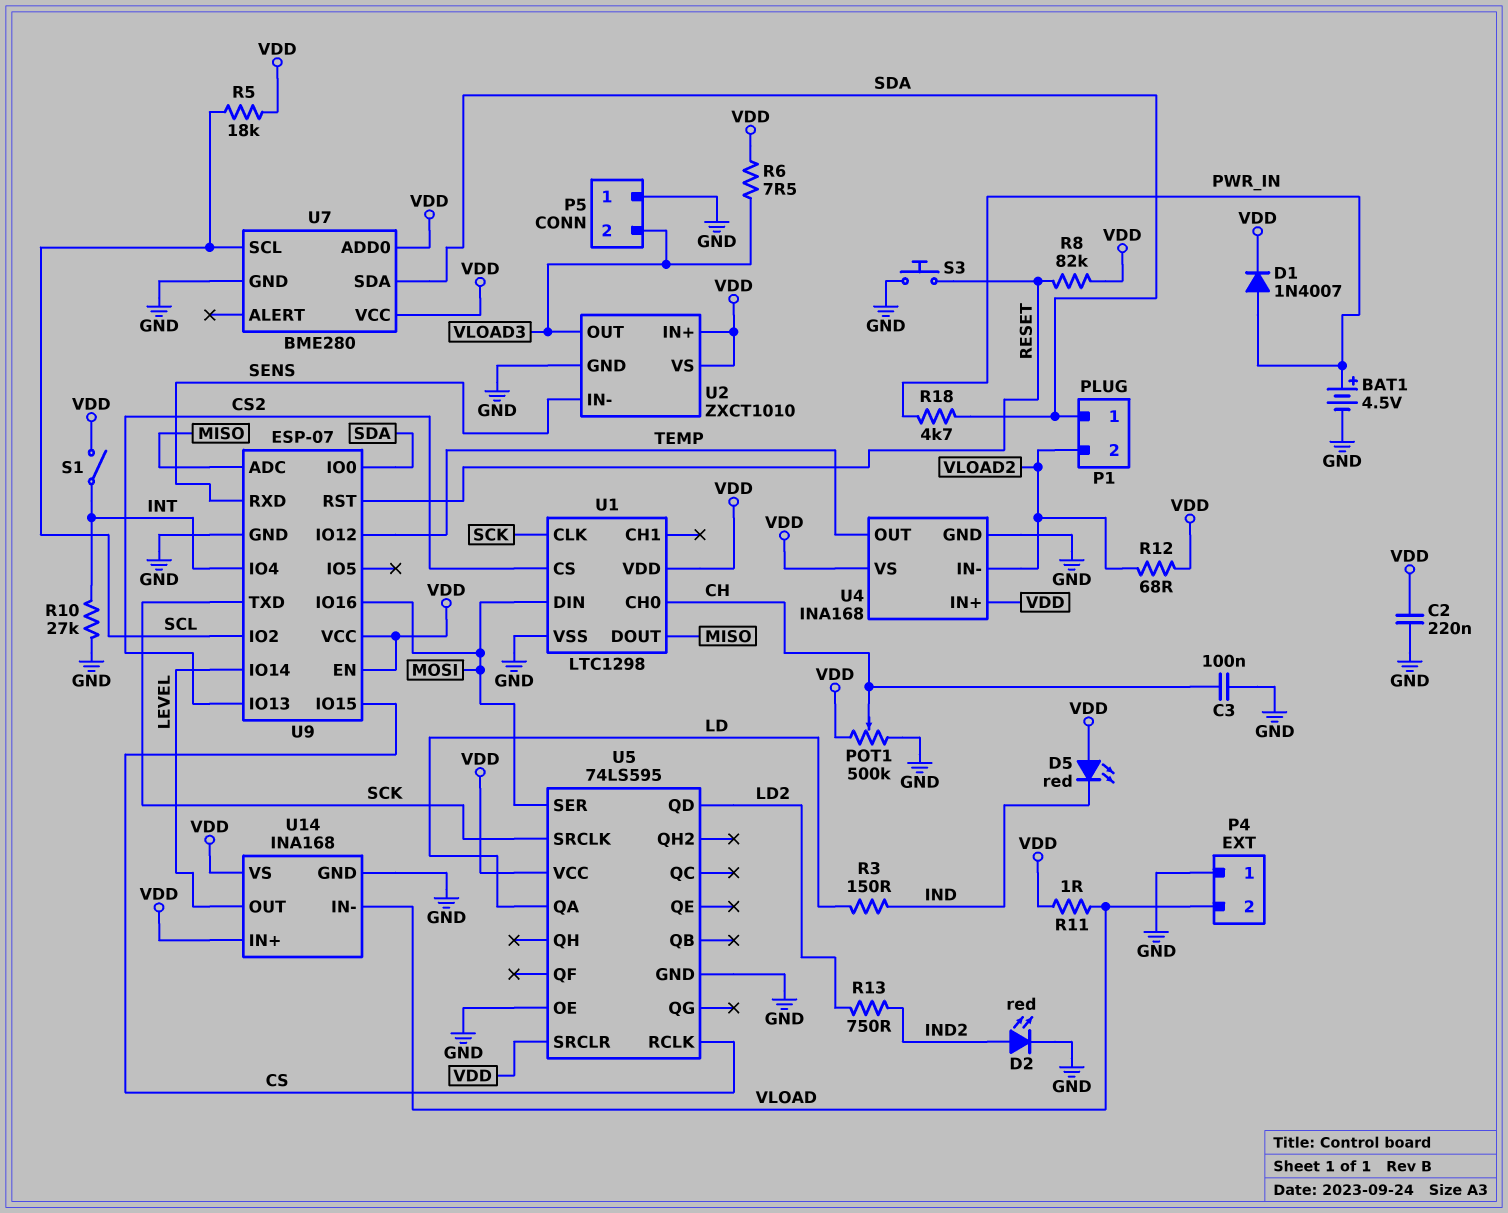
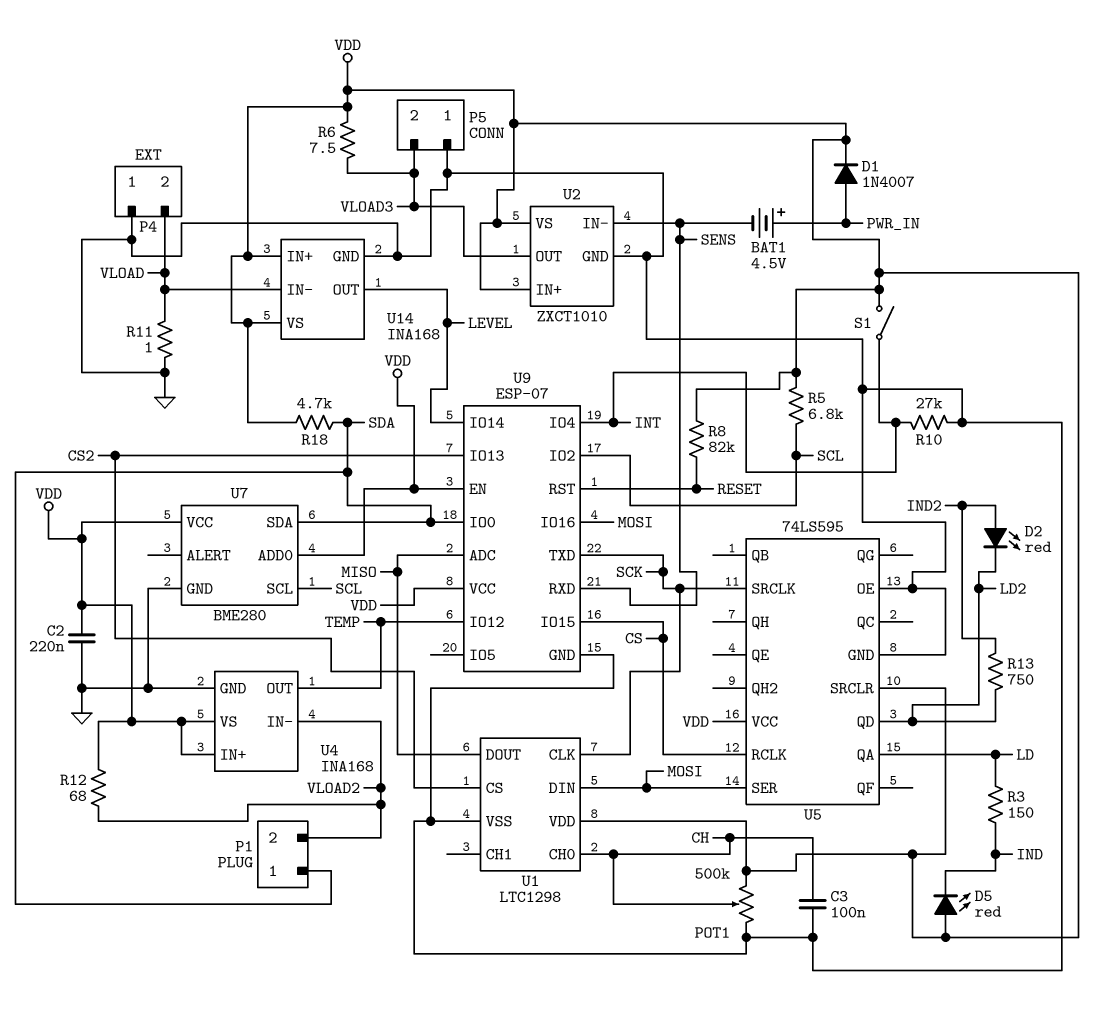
BAT1: 4.5V (plus PWR_IN, minus GND) -> 4.5V (plus PWR_IN, minus SENS)
D2: LED red (A IND2, K GND) -> LED red (A IND2, K LD2)
R5: 18k (SCL, VDD) -> 6.8k (SCL, VDD)
R11: 1 (VDD, VLOAD) -> 1 (GND, VLOAD)
R18: 4.7k (PWR_IN, SDA) -> 4.7k (SDA, VDD)
S3: button (GND, RESET) -> none

